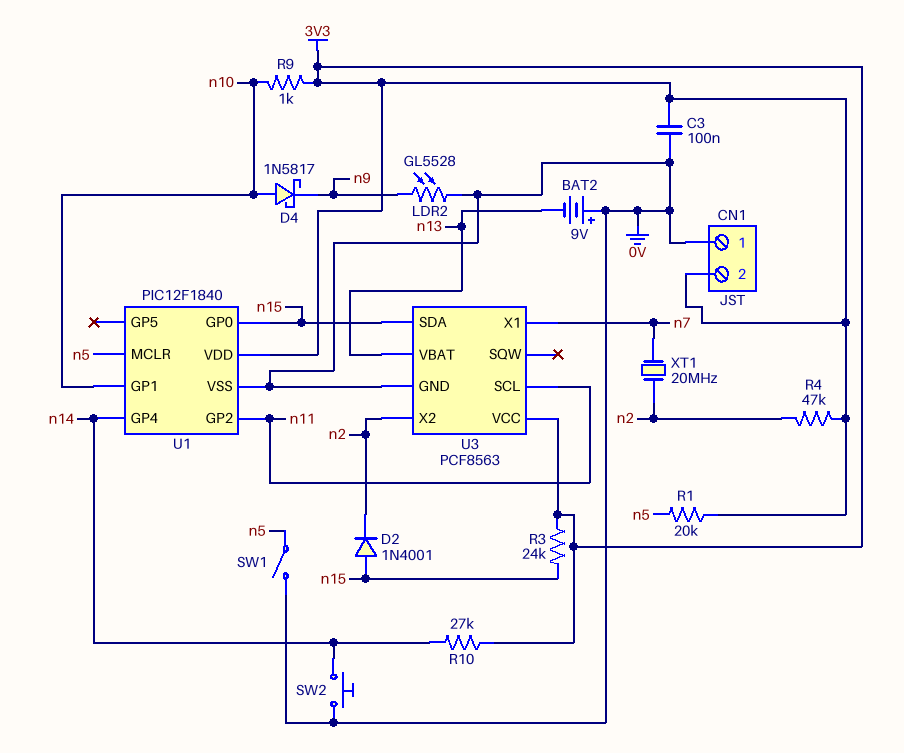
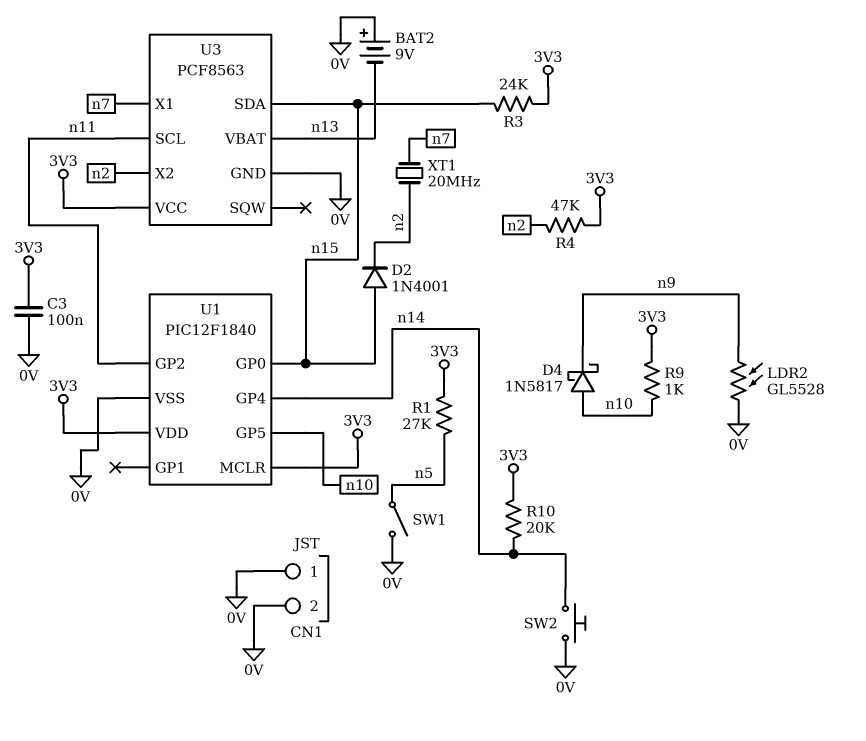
CN1 pin 2: 3V3 -> 0V
R1: 20k (3V3, n5) -> 27k (3V3, n5)
R10: 27k (3V3, n14) -> 20k (3V3, n14)
U1 pin GP1: n10 -> none
U1 pin GP5: none -> n10
U1 pin MCLR: n5 -> 3V3

